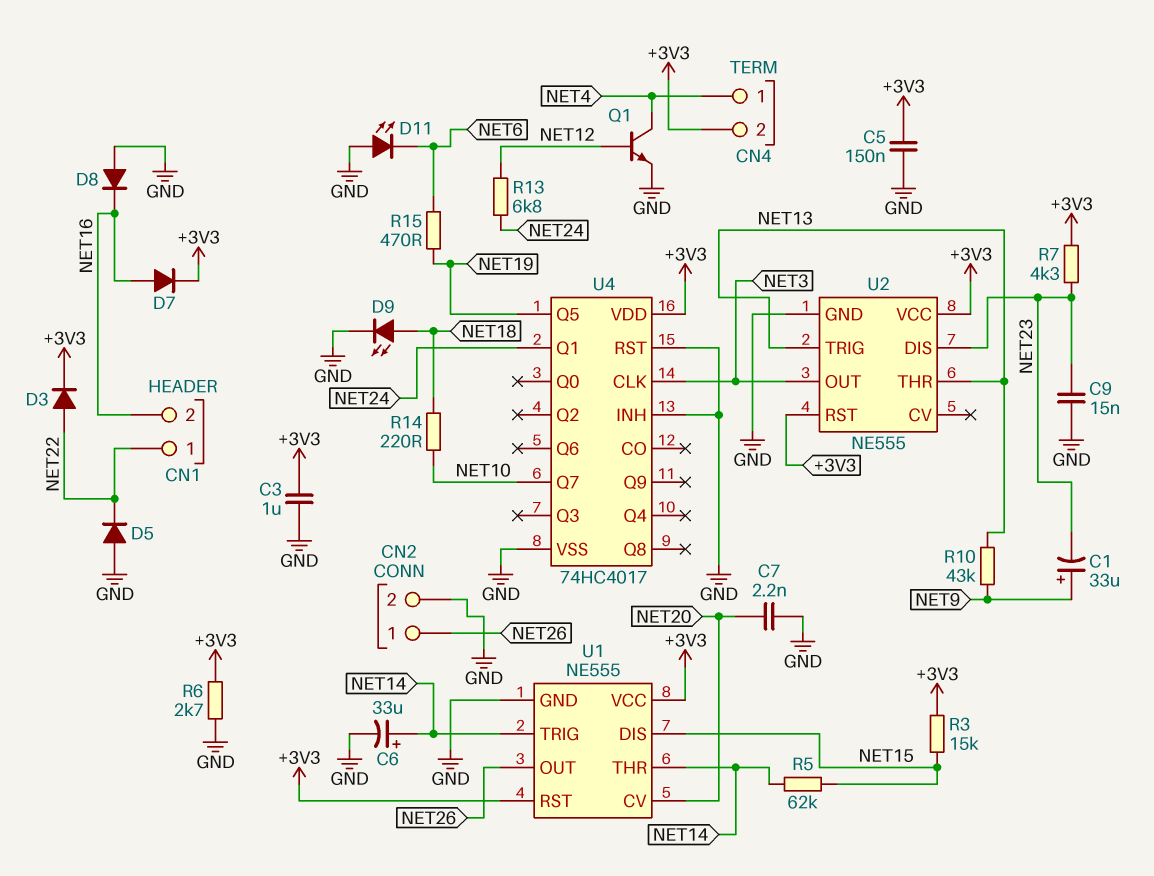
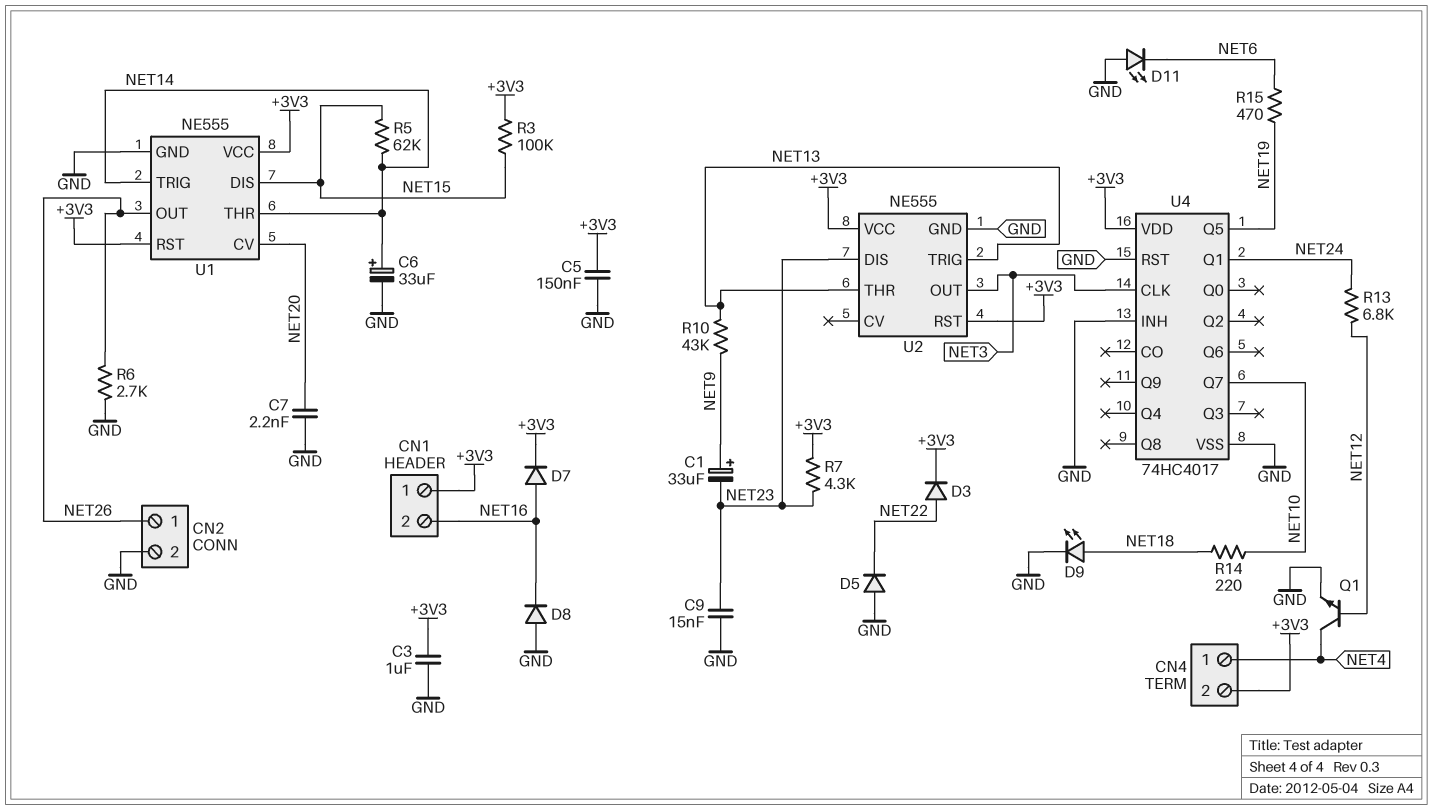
CN1 pin 1: NET22 -> +3V3
R3: 15k (+3V3, NET15) -> 100k (+3V3, NET15)
R6: 2.7k (+3V3, GND) -> 2.7k (GND, NET26)

